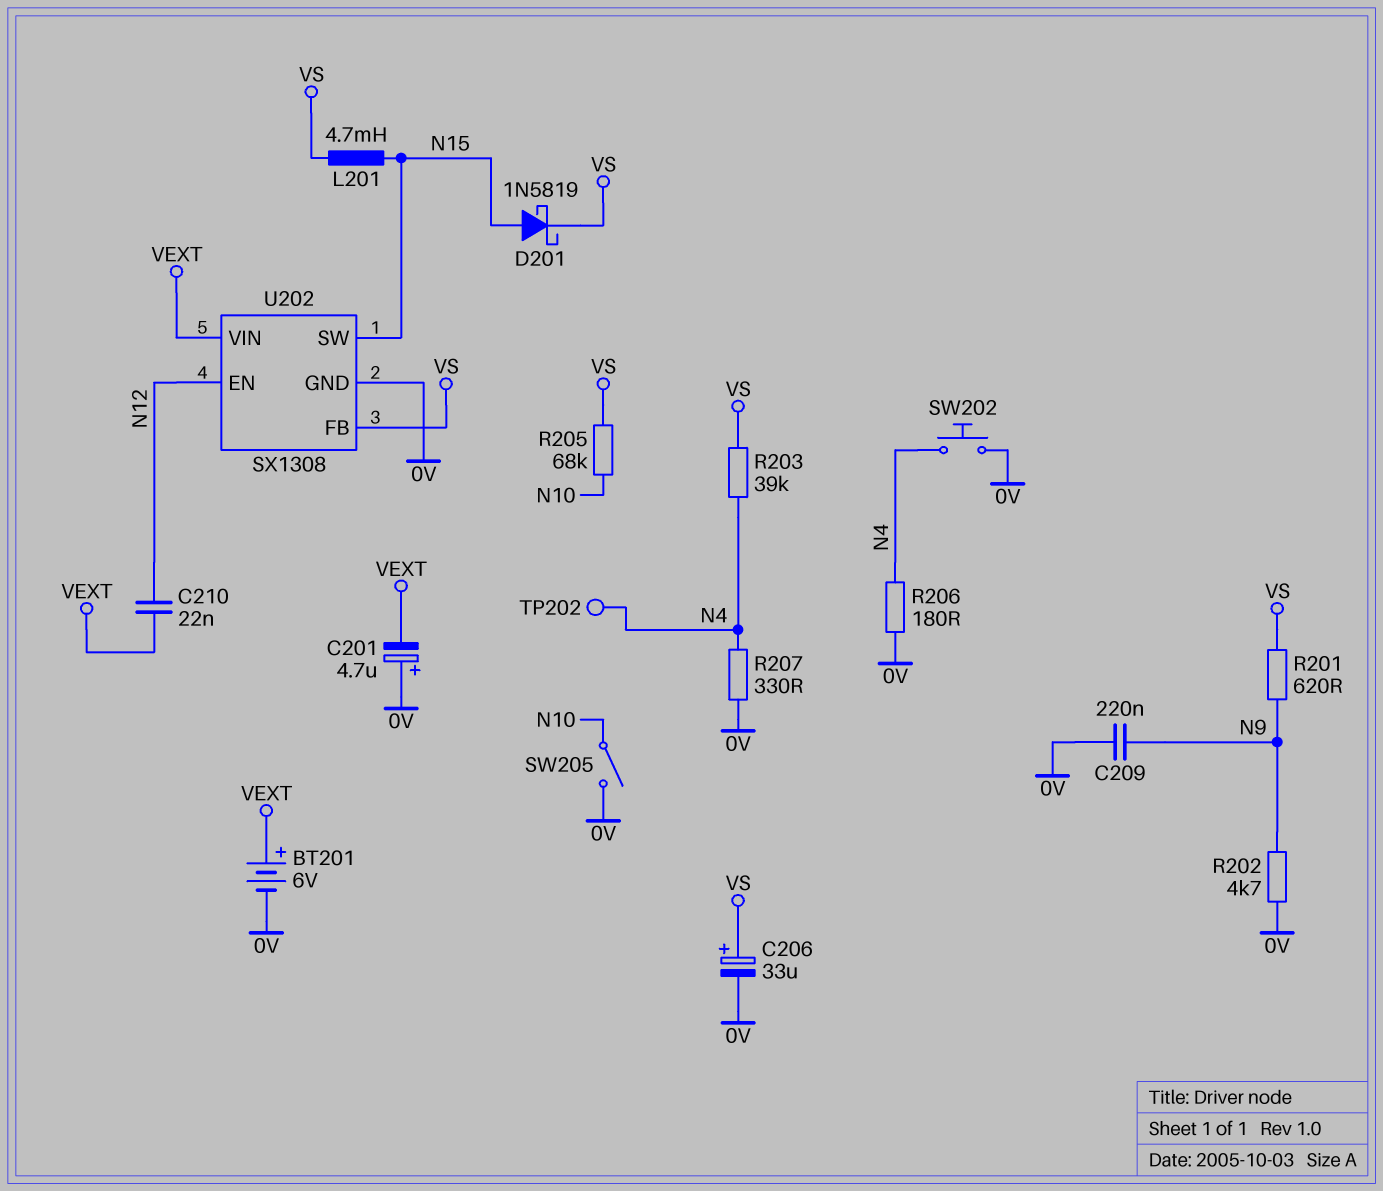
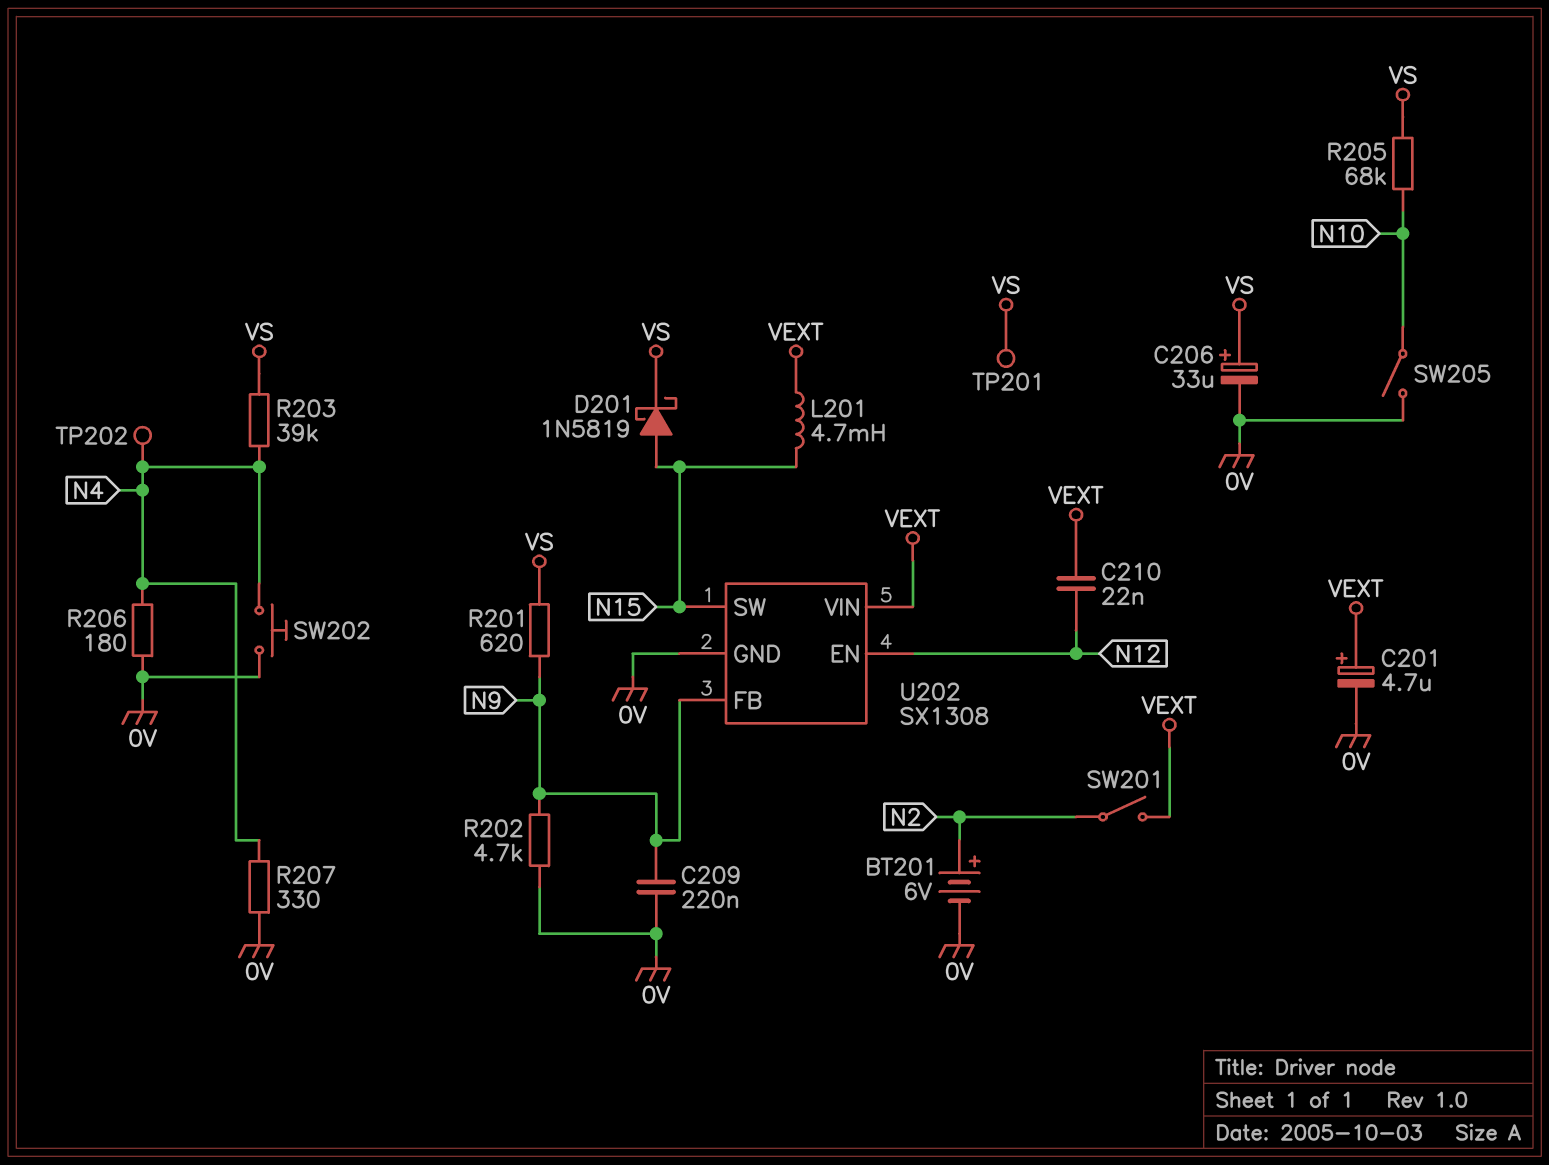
BT201: 6V (plus VEXT, minus 0V) -> 6V (plus N2, minus 0V)
C201: 4.7uF (plus 0V, minus VEXT) -> 4.7uF (plus VEXT, minus 0V)
L201: 4.7mH (N15, VS) -> 4.7mH (N15, VEXT)
SW201: none -> switch (N2, VEXT)
TP201: none -> test point (VS)
U202 pin FB: VS -> N9

